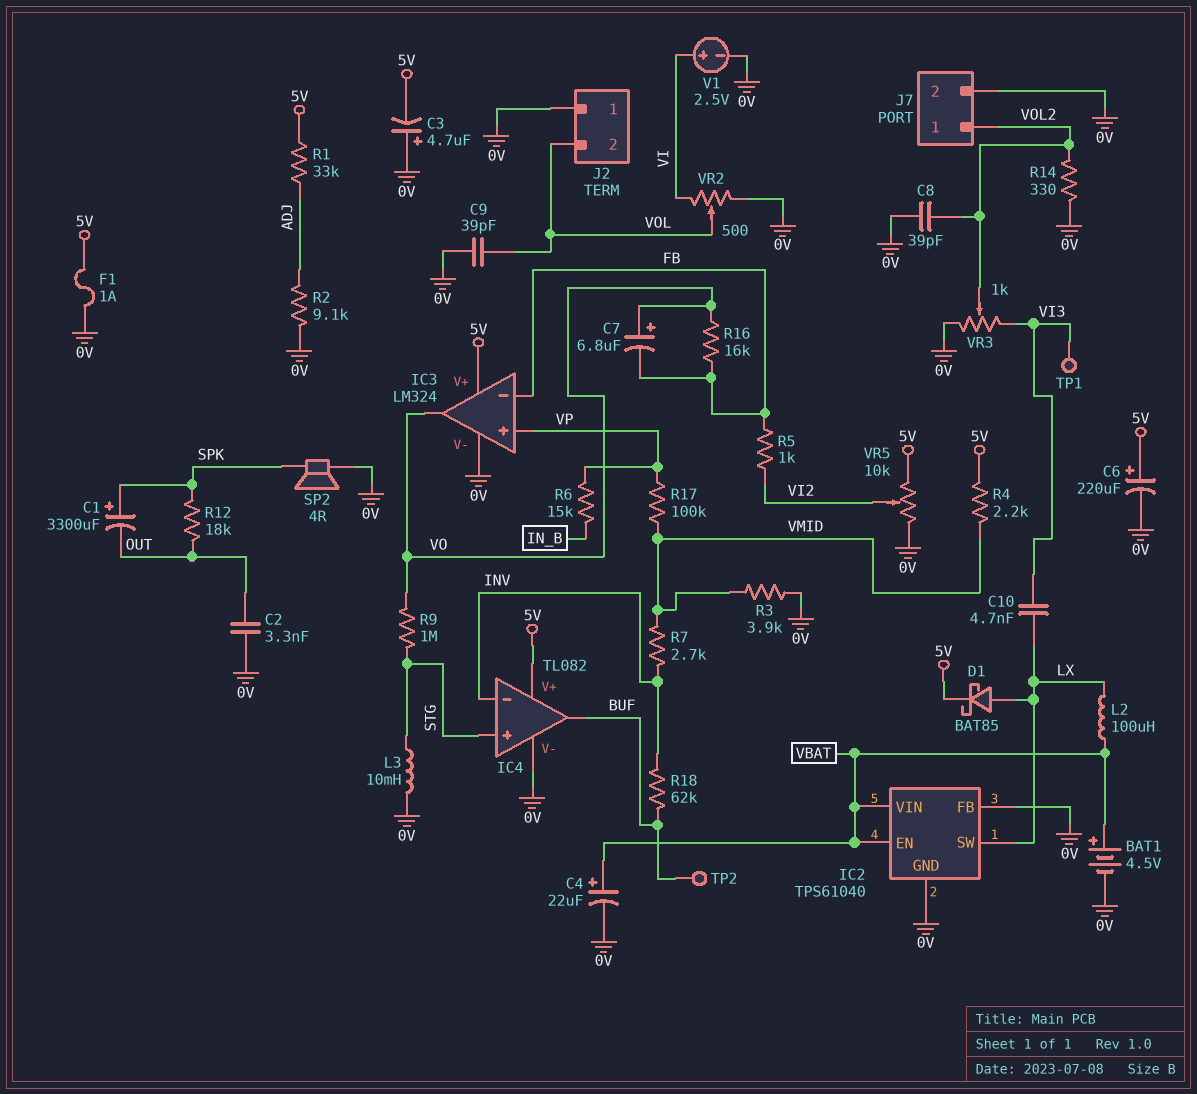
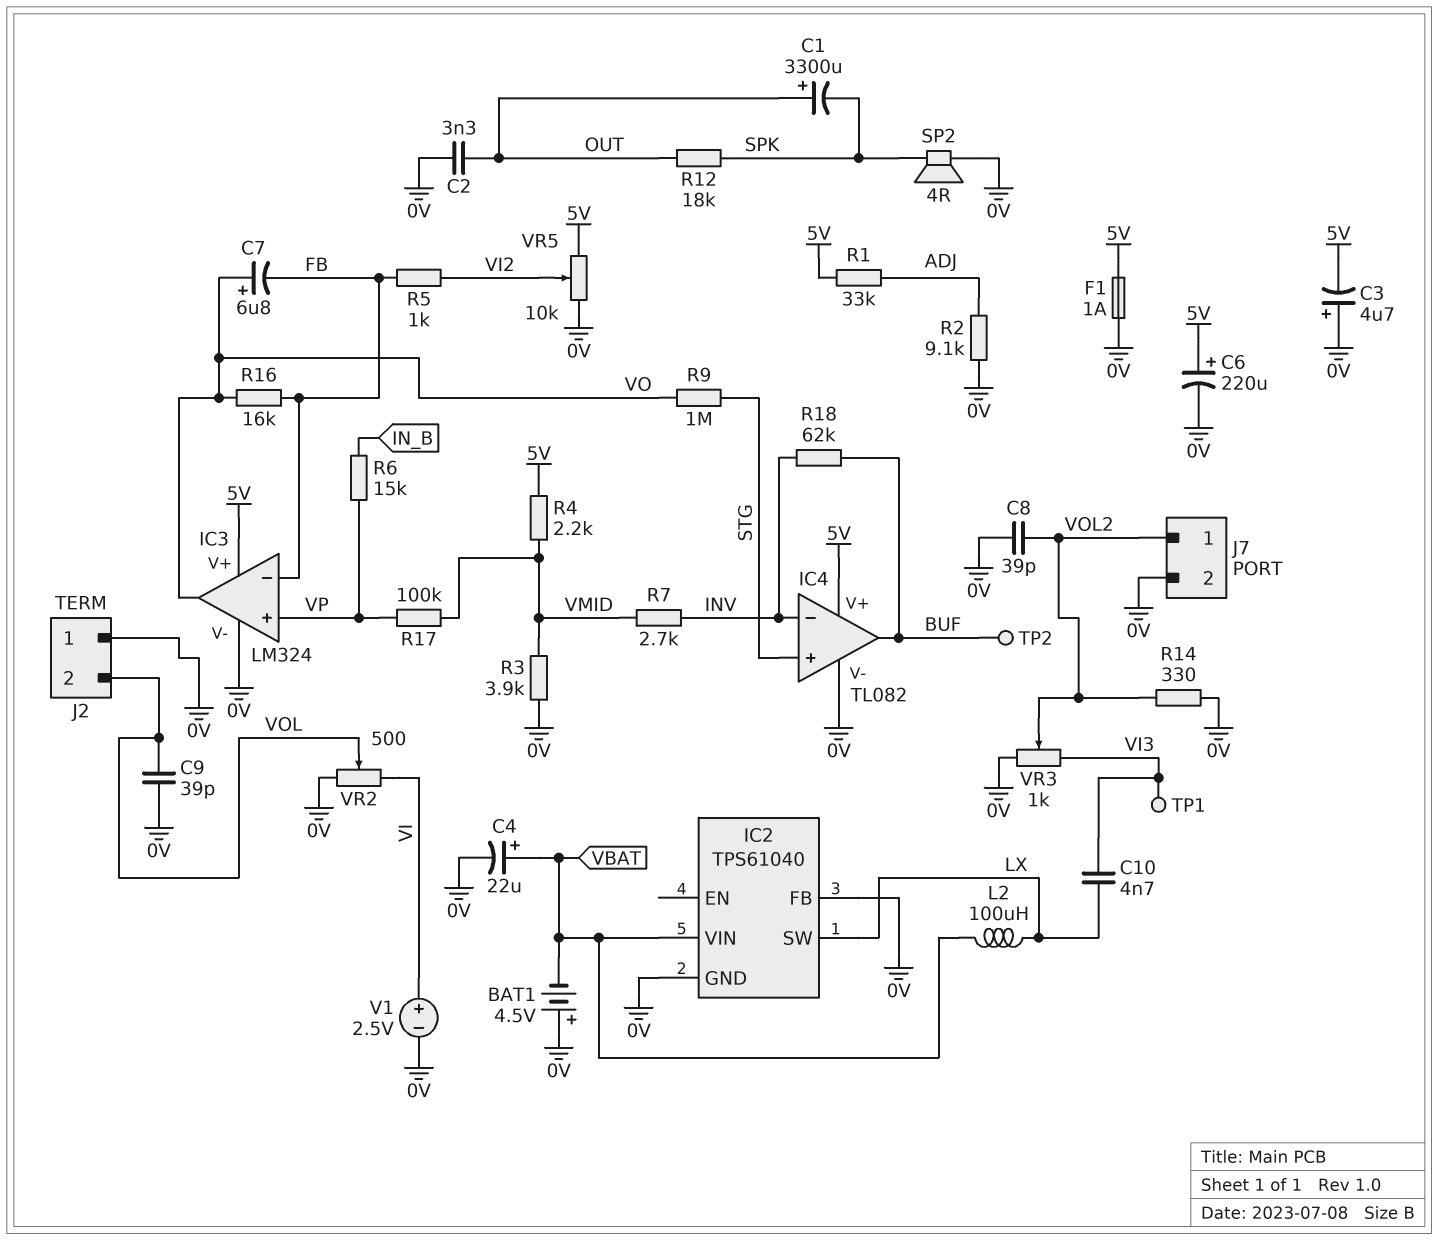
BAT1: 4.5V (plus VBAT, minus 0V) -> 4.5V (plus 0V, minus VBAT)
C1: 3300uF (plus SPK, minus OUT) -> 3300uF (plus OUT, minus SPK)
D1: schottky BAT85 (A LX, K 5V) -> none
IC2 pin EN: VBAT -> none
L3: 10mH (0V, STG) -> none

